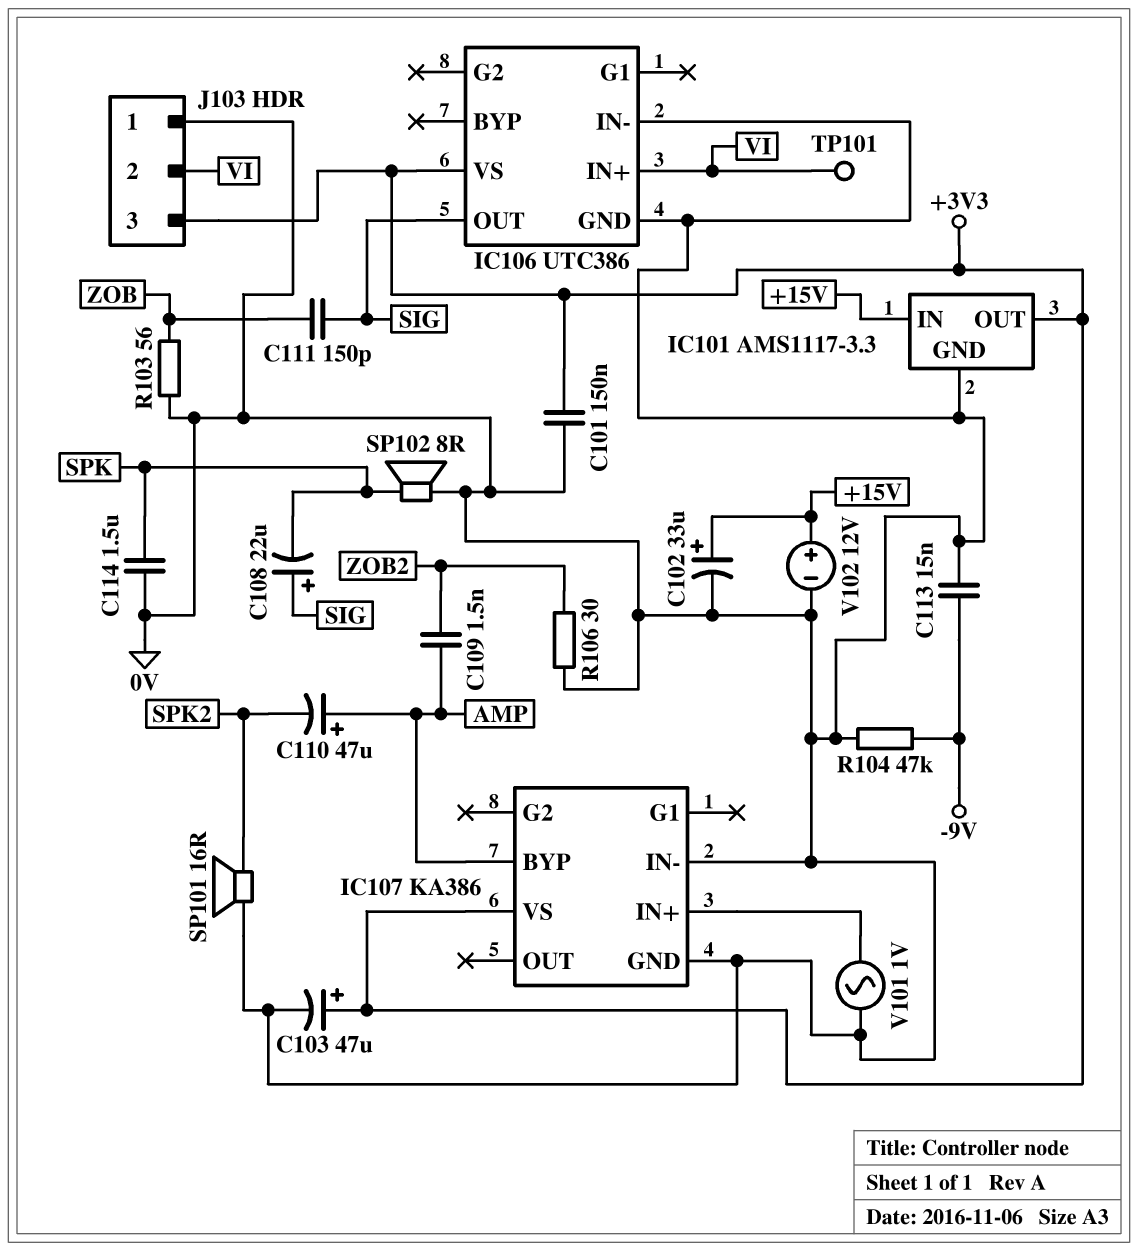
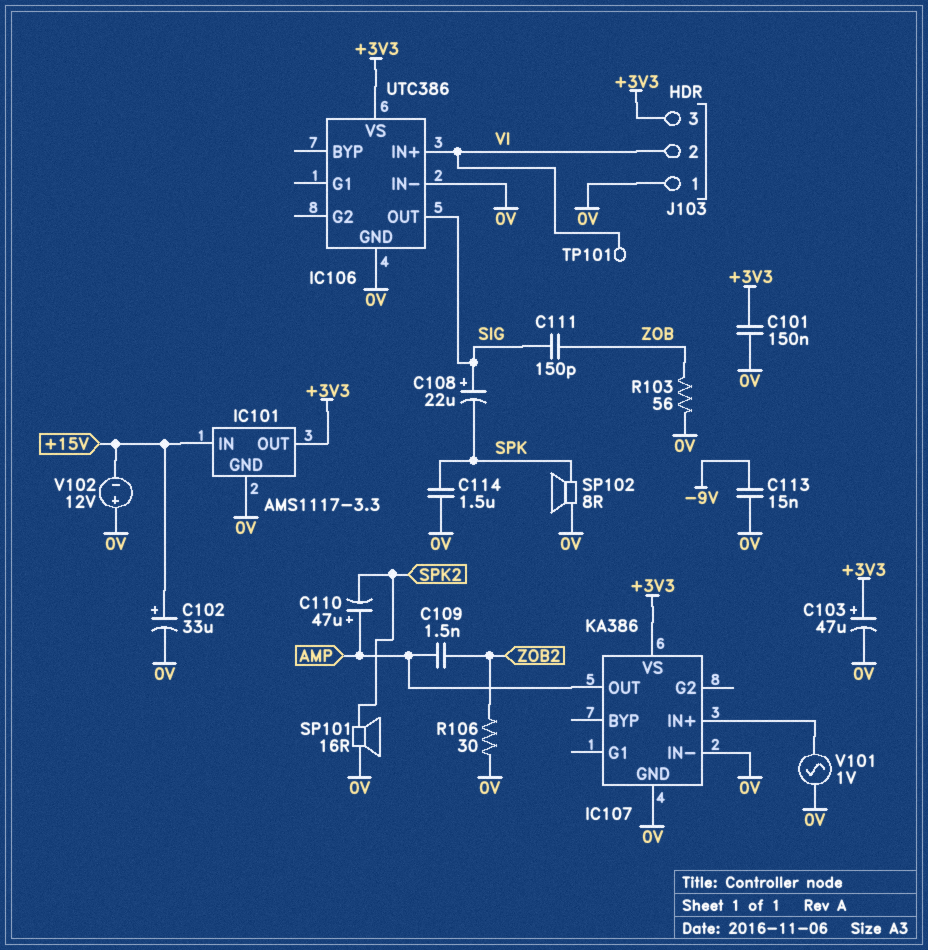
IC107 pin BYP: AMP -> none
IC107 pin OUT: none -> AMP
R104: 47k (-9V, 0V) -> none
V102: 12V (plus +15V, minus 0V) -> 12V (plus 0V, minus +15V)

